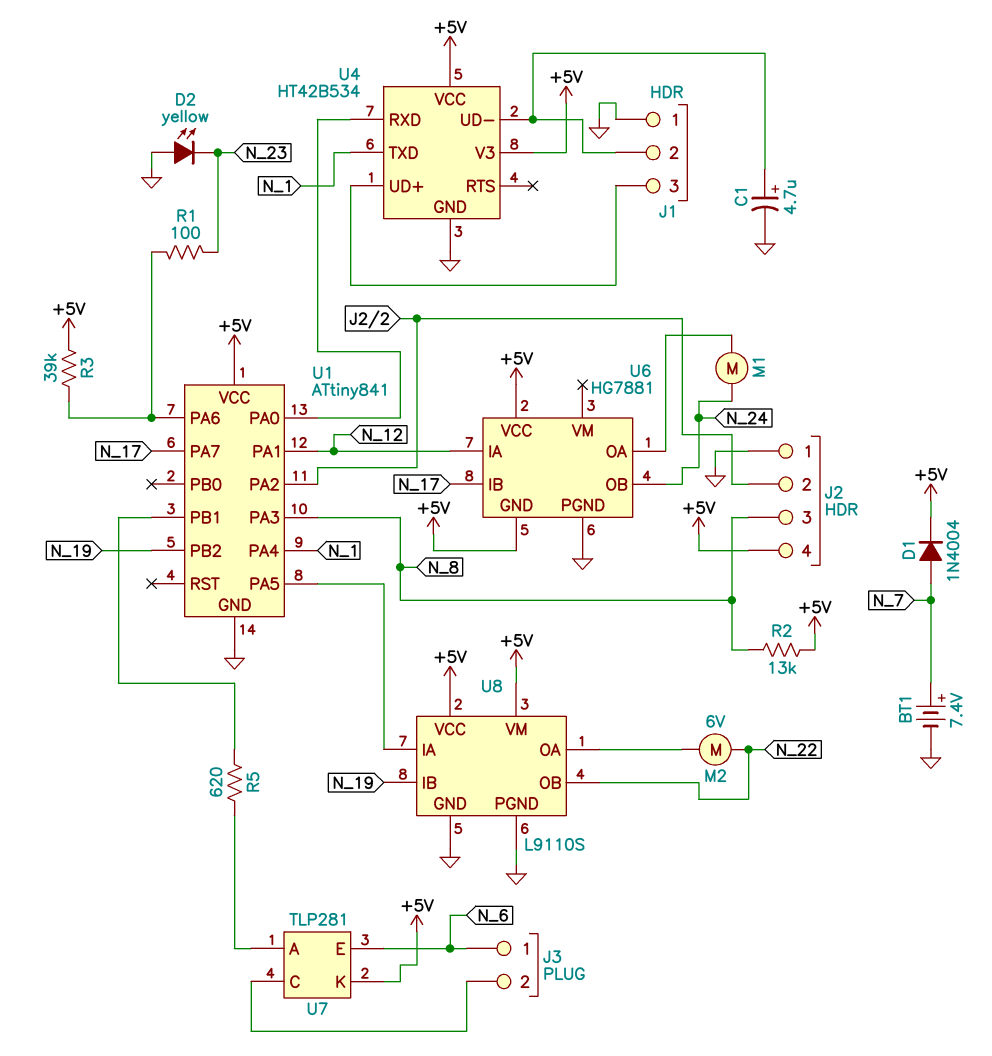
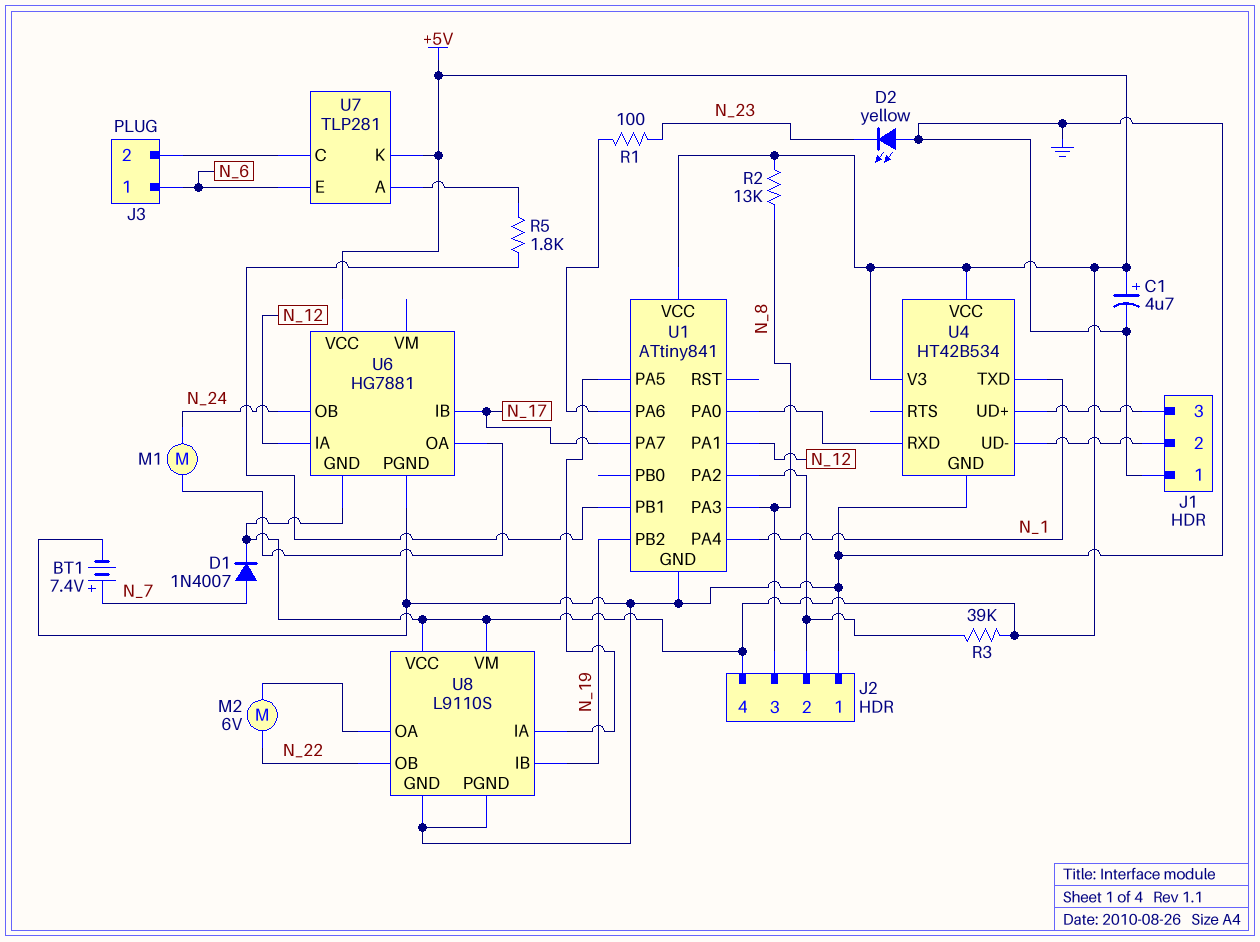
C1: 4.7uF (plus J1/2, minus GND) -> 4.7uF (plus +5V, minus GND)
D1: diode 1N4004 (A N_7, K +5V) -> diode 1N4007 (A N_7, K +5V)
R3: 39k (+5V, U1/PA6) -> 39k (+5V, J2/2)
R5: 620 (U1/PB1, U7/A) -> 1.8k (U1/PB1, U7/A)

